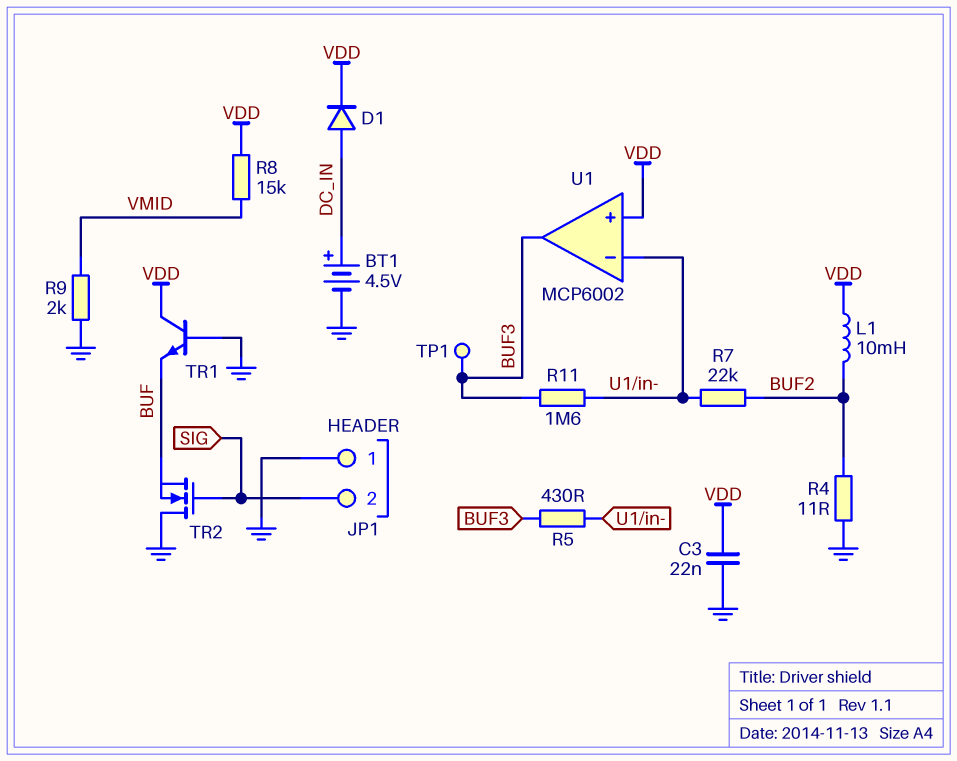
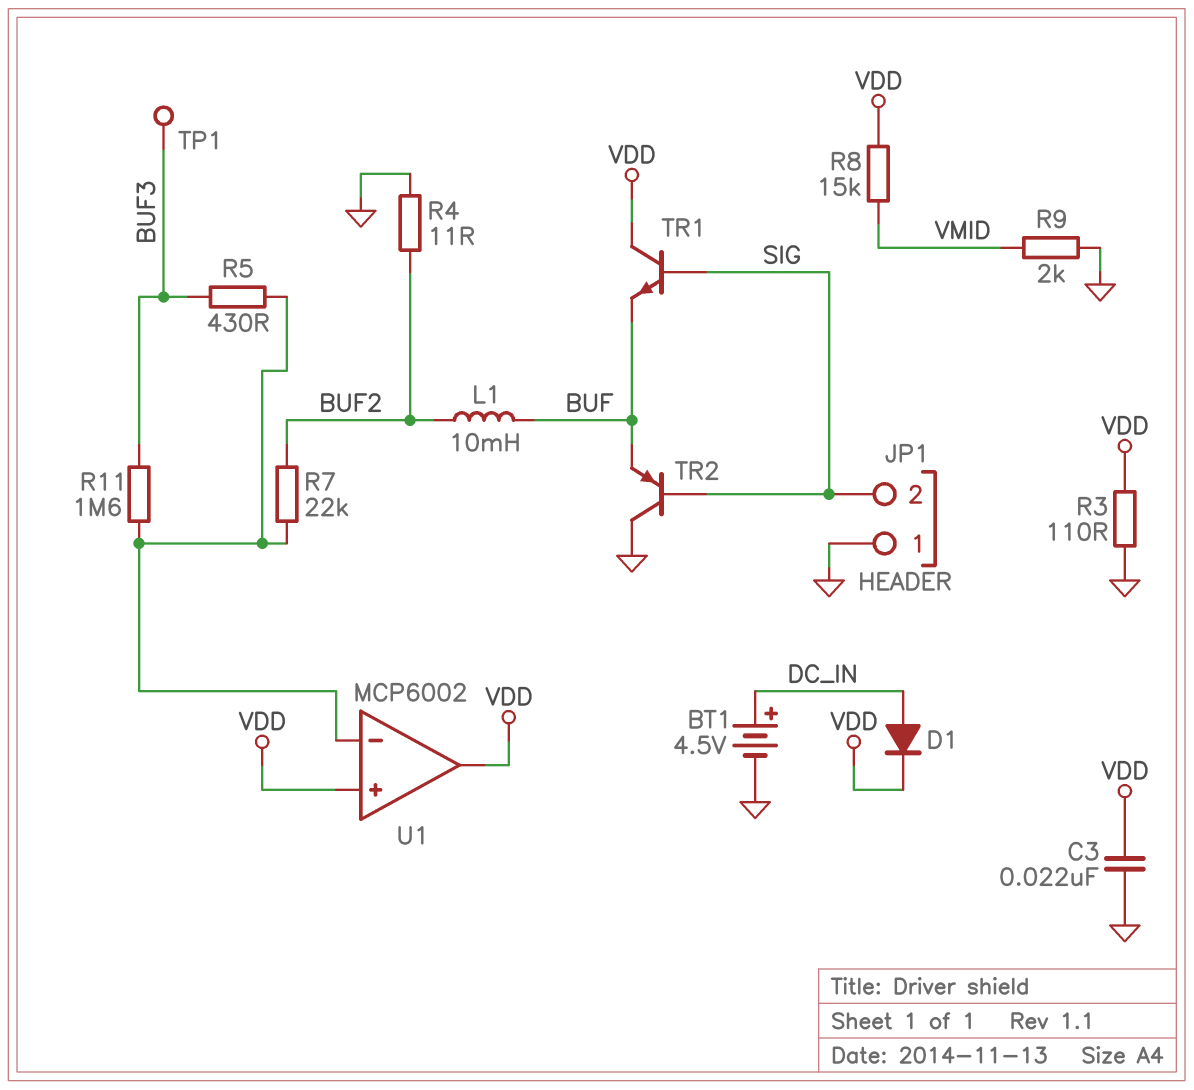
L1: 10mH (BUF2, VDD) -> 10mH (BUF, BUF2)
R3: none -> 110 (GND, VDD)
TR1: NPN (B GND, C VDD, E BUF) -> NPN (B SIG, C VDD, E BUF)
TR2: NMOS (G SIG, D GND, S BUF) -> PNP (B SIG, C GND, E BUF)
U1 pin out: BUF3 -> VDD

